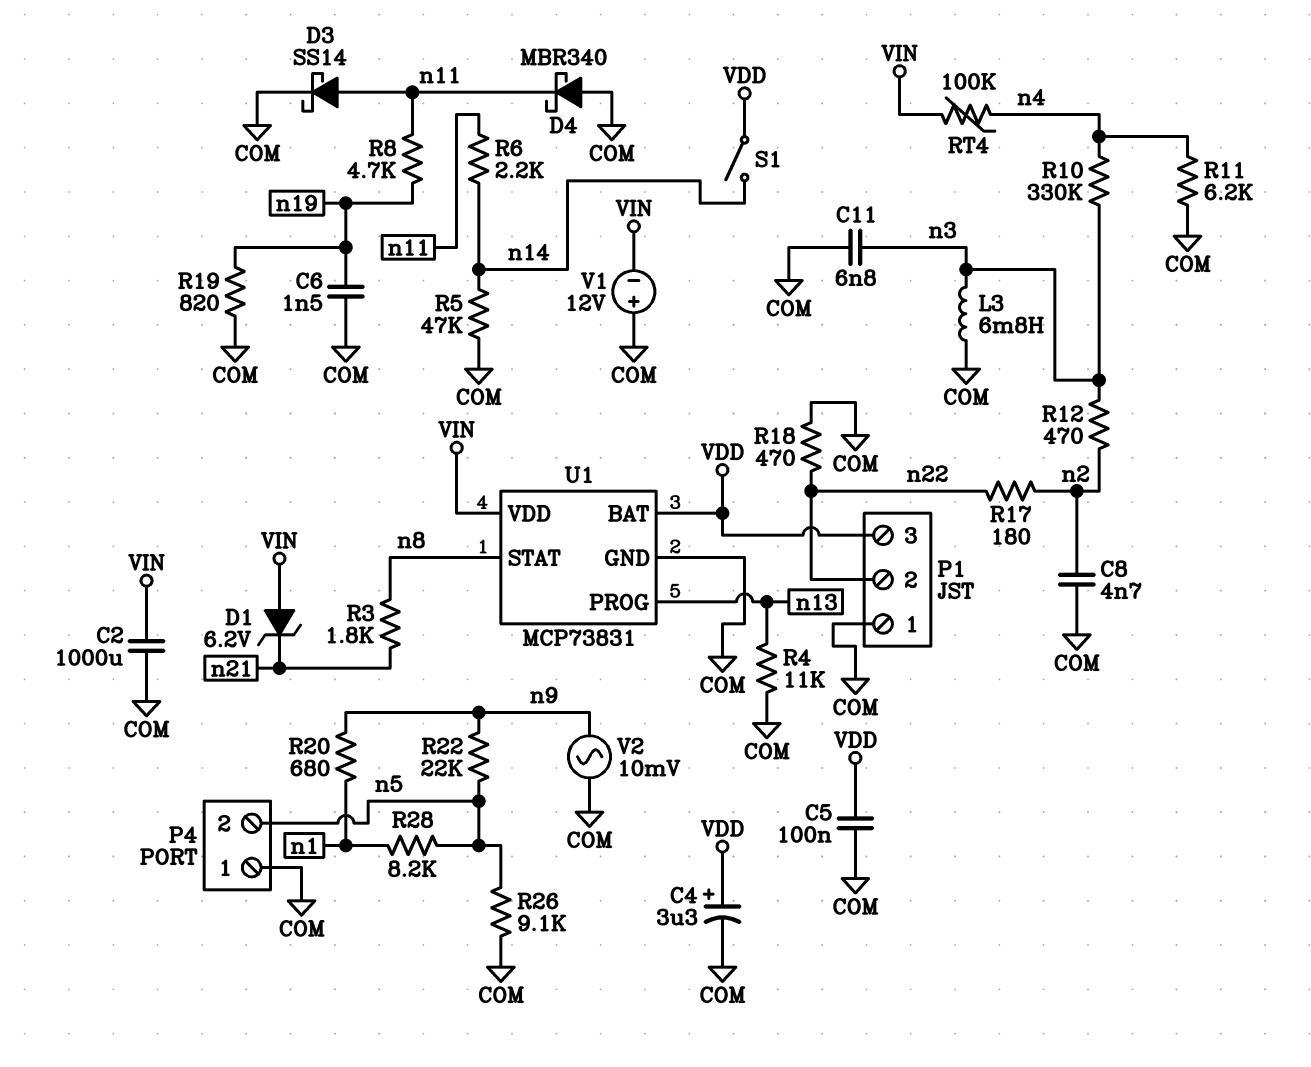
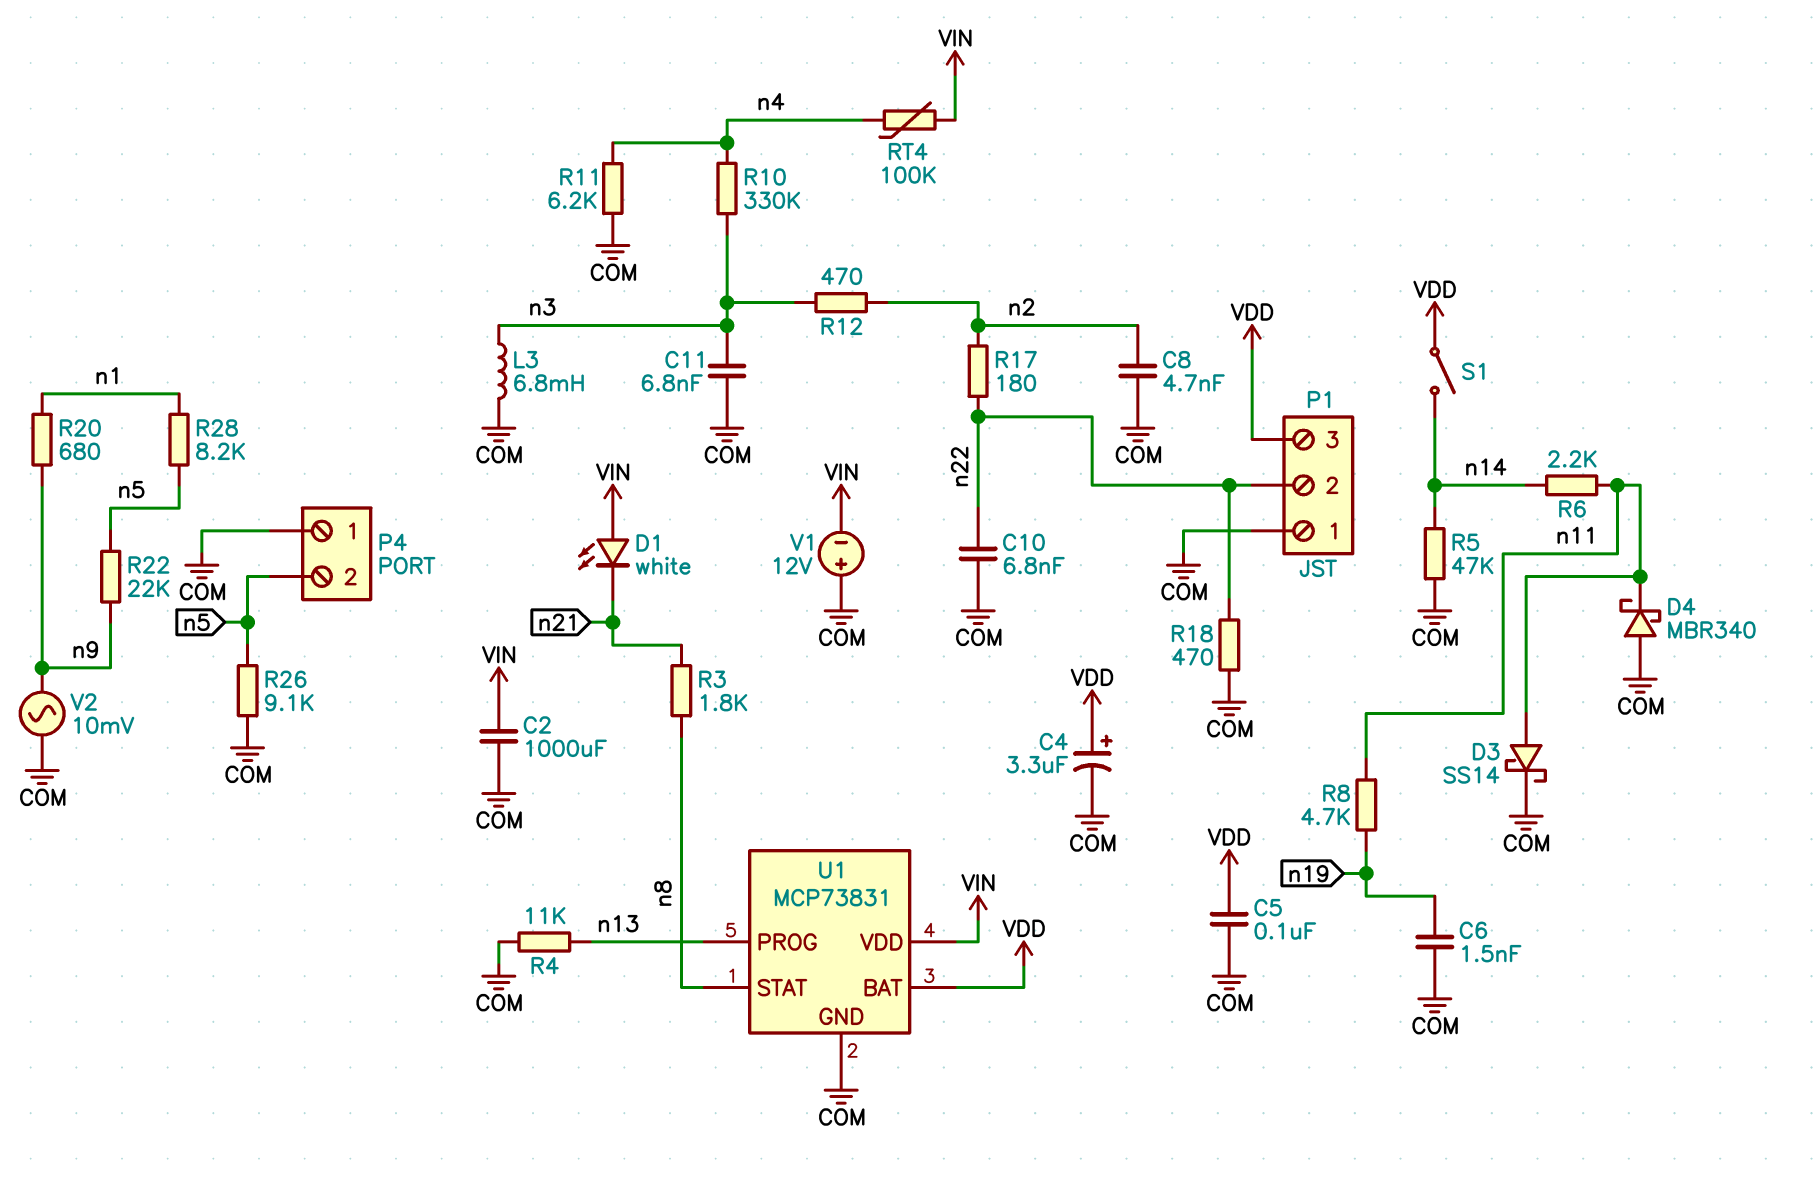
C10: none -> 6.8nF (COM, n22)
D1: zener 6.2V (A VIN, K n21) -> LED white (A VIN, K n21)
R19: 820 (COM, n19) -> none

